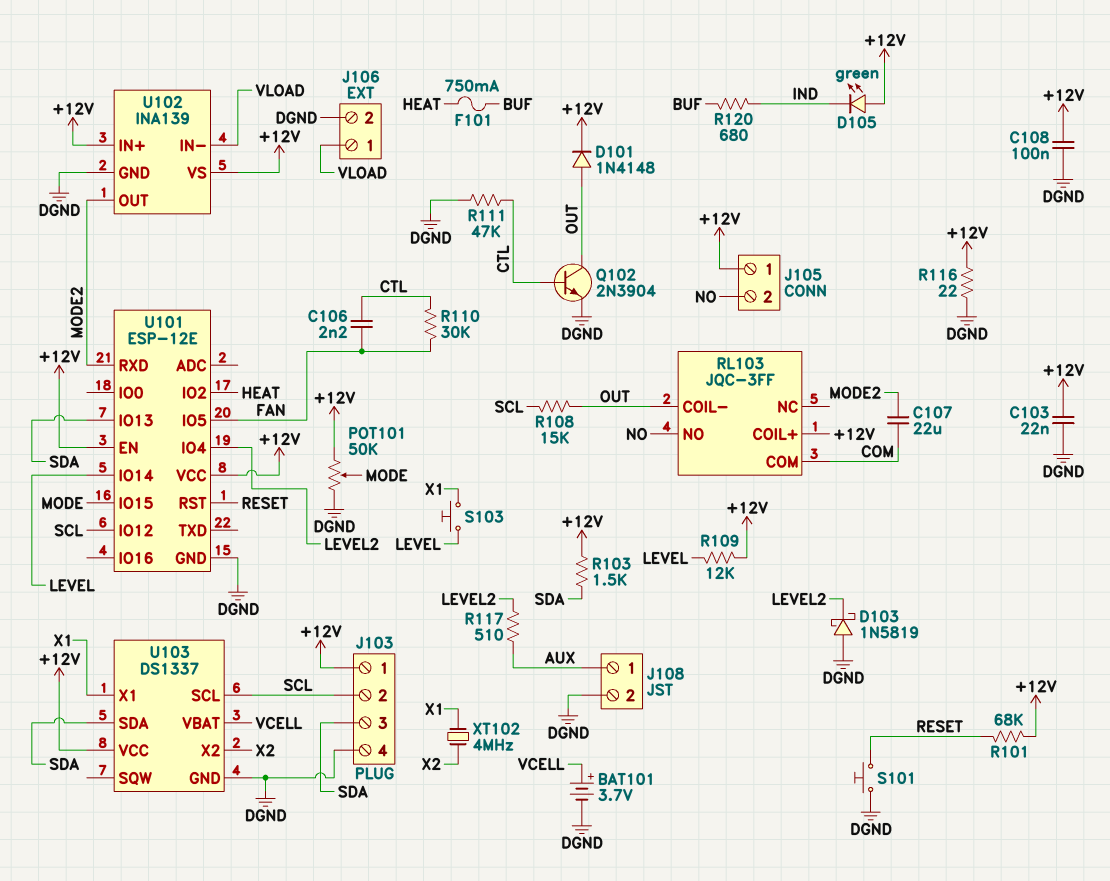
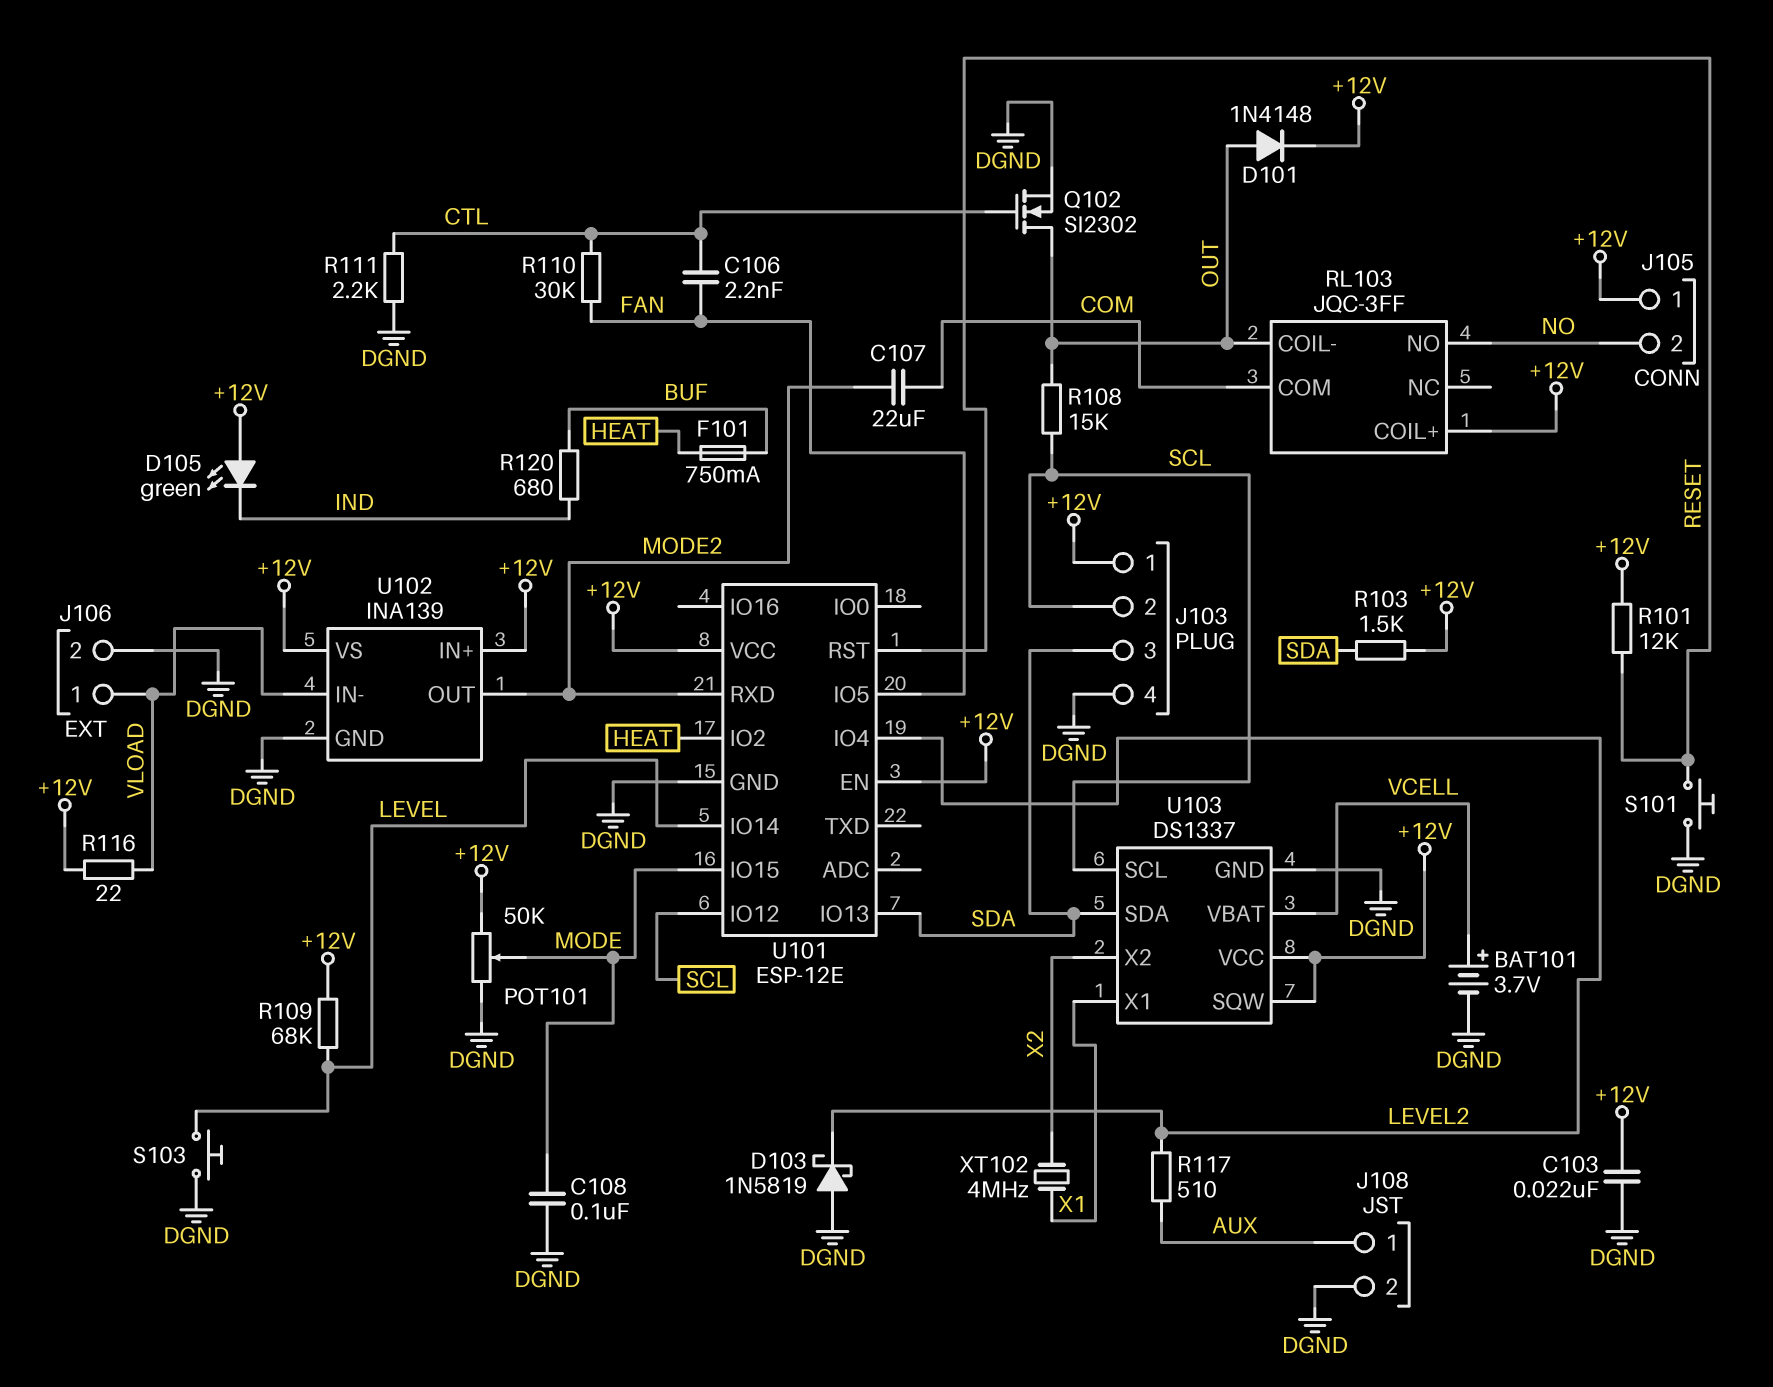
C108: 100nF (+12V, DGND) -> 100nF (DGND, MODE)
Q102: NPN 2N3904 (B CTL, C OUT, E DGND) -> NMOS SI2302 (G CTL, D OUT, S DGND)
R101: 68k (+12V, RESET) -> 12k (+12V, RESET)
R109: 12k (+12V, LEVEL) -> 68k (+12V, LEVEL)
R111: 47k (CTL, DGND) -> 2.2k (CTL, DGND)
R116: 22 (+12V, DGND) -> 22 (+12V, VLOAD)
S103: button (LEVEL, X1) -> button (DGND, LEVEL)
U103 pin SQW: none -> +12V

